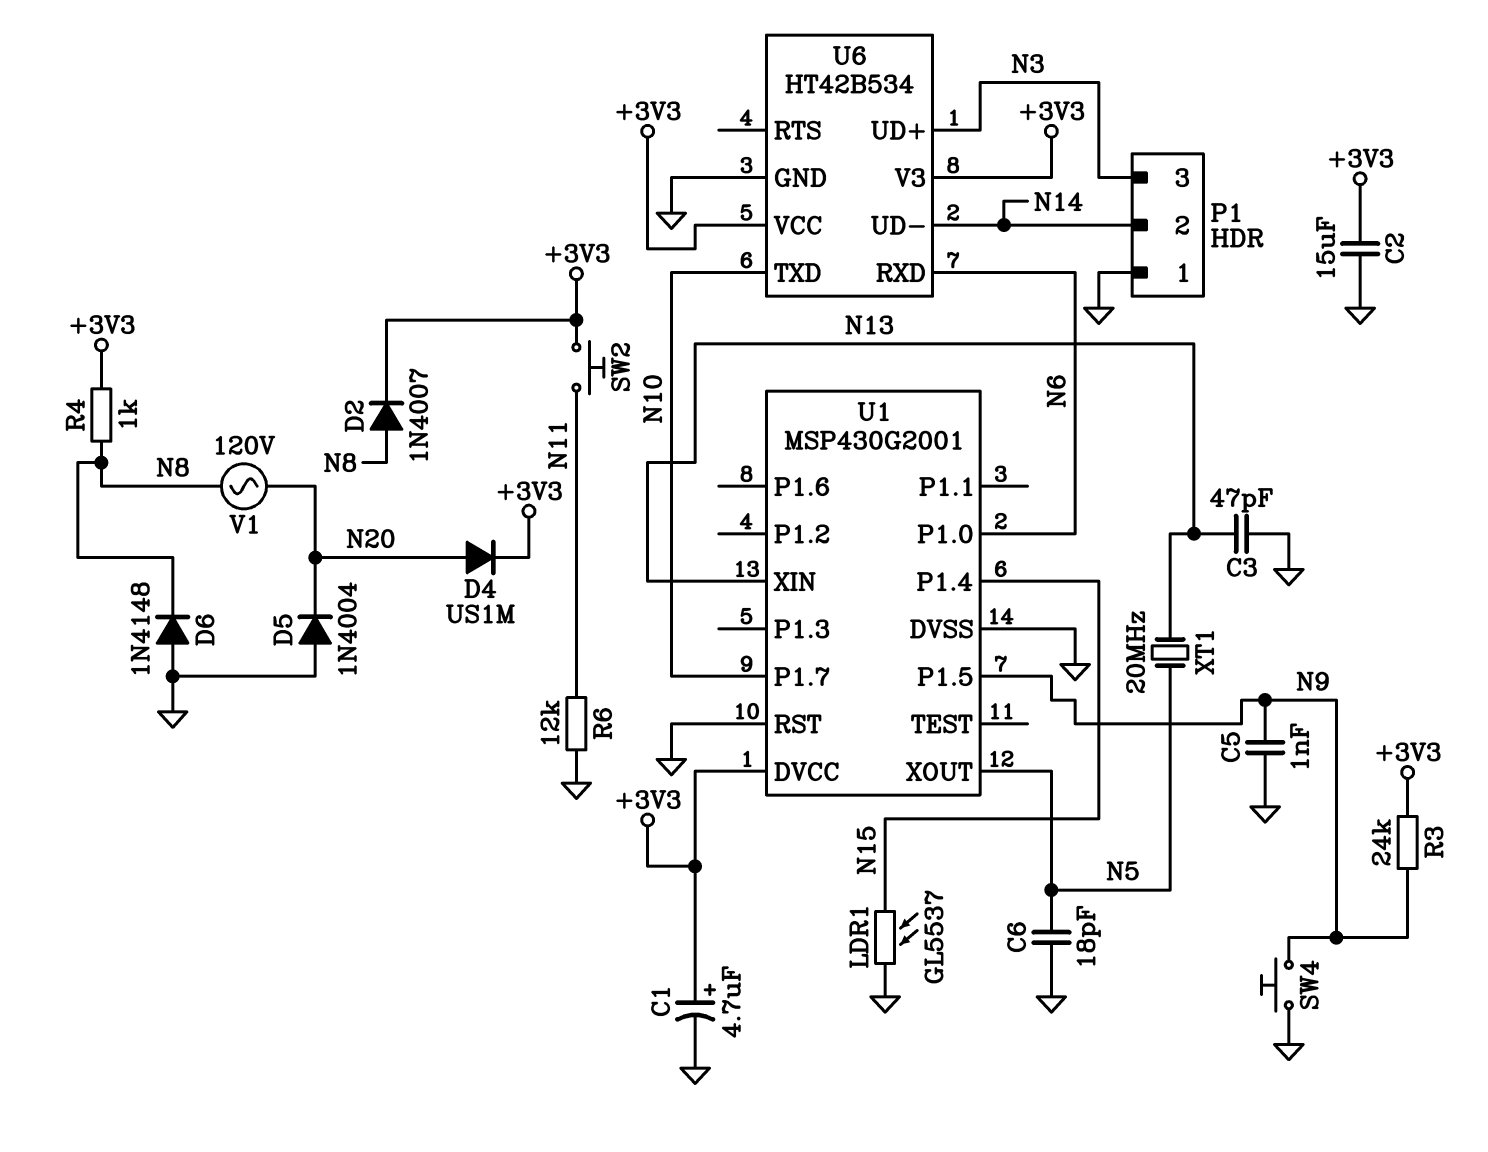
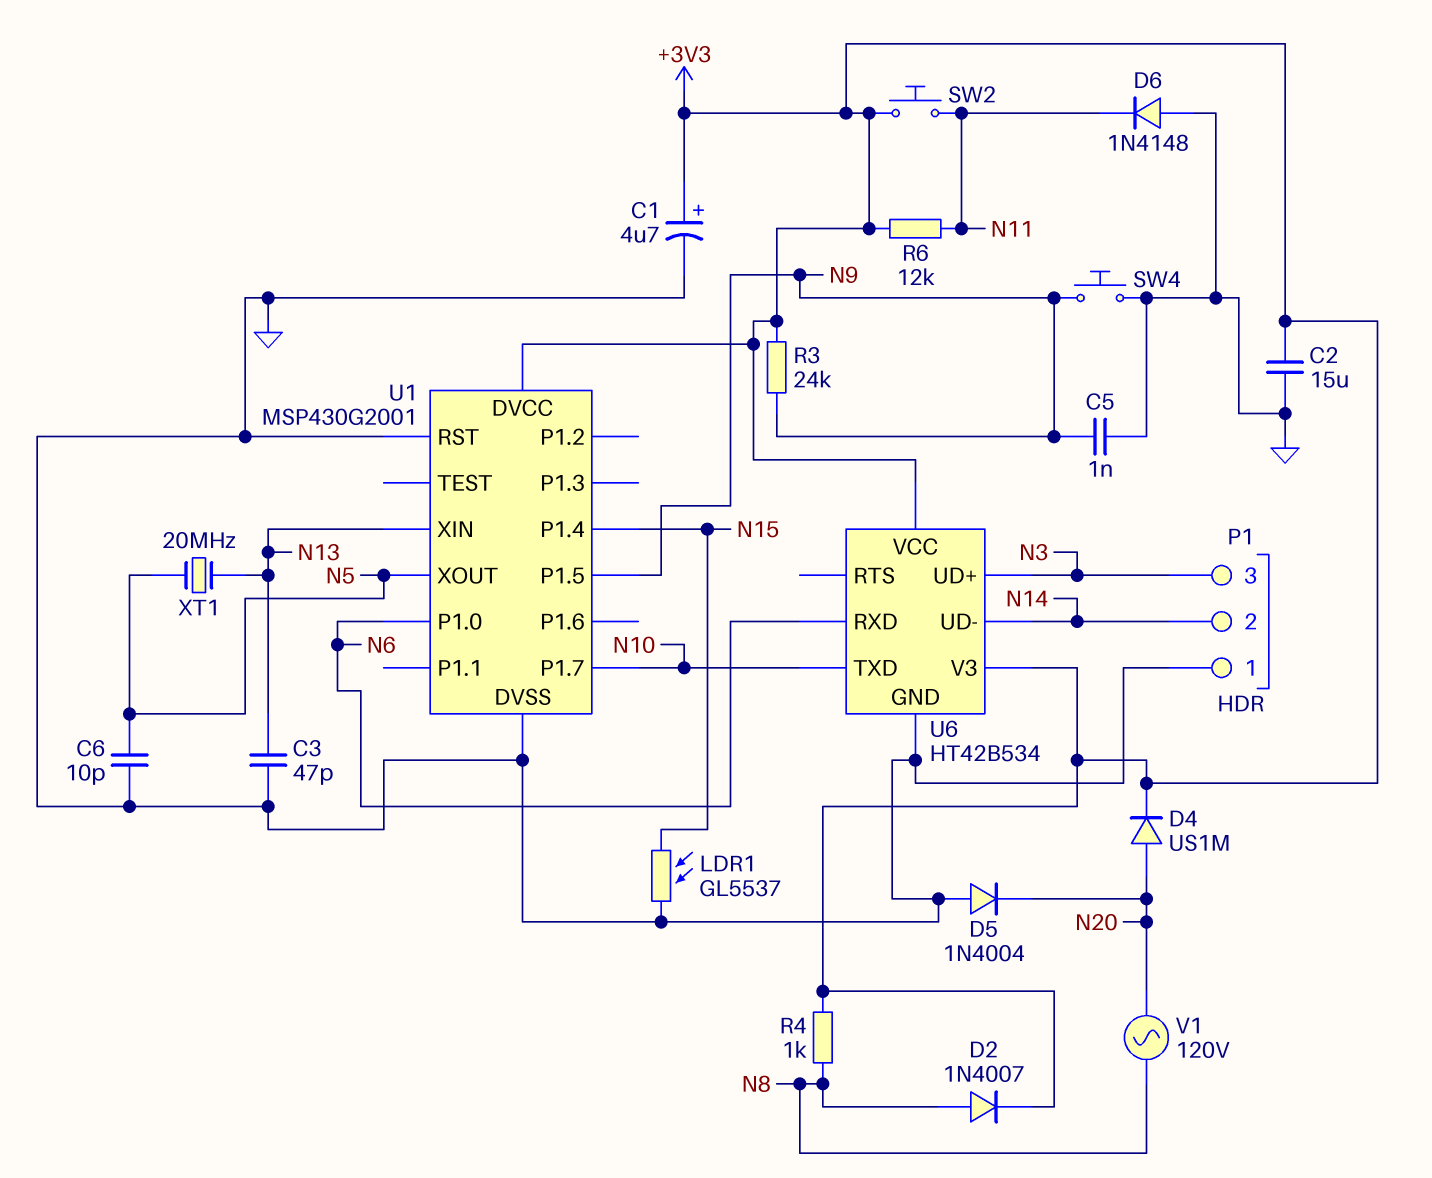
C6: 18pF (GND, N5) -> 10pF (GND, N5)
D6: diode 1N4148 (A GND, K N8) -> diode 1N4148 (A GND, K N11)
R6: 12k (GND, N11) -> 12k (+3V3, N11)

